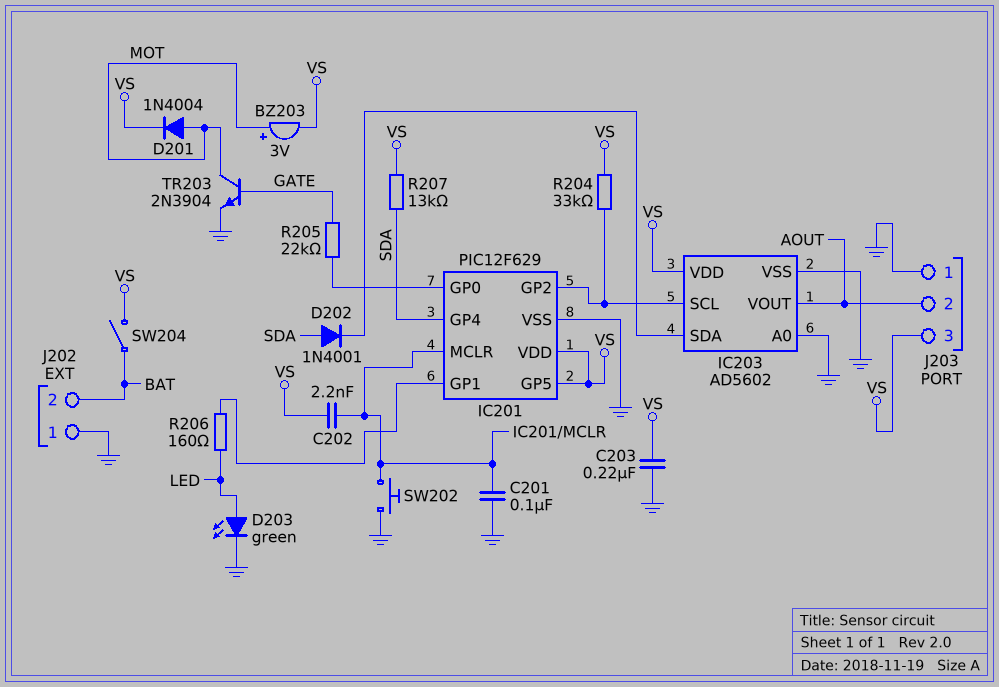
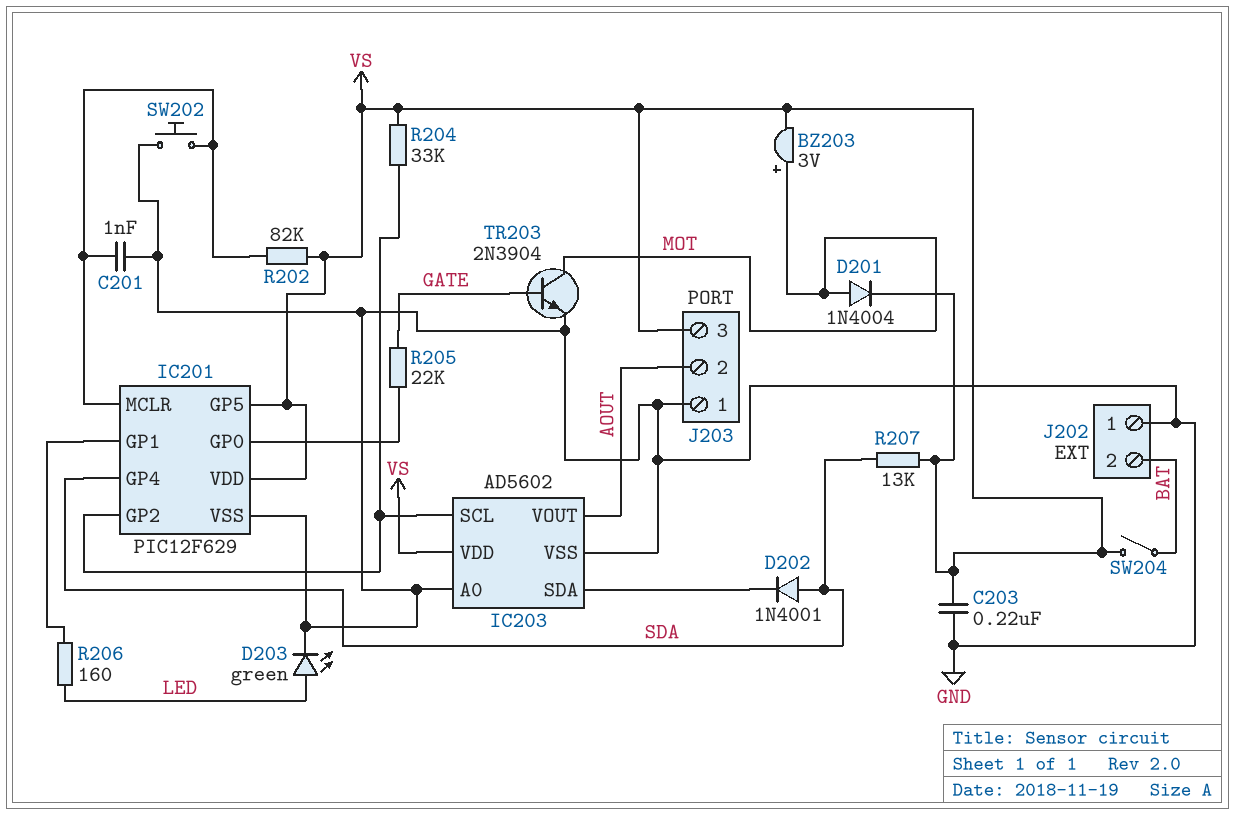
C201: 100nF (GND, IC201/MCLR) -> 1nF (GND, IC201/MCLR)
C202: 2.2nF (IC201/MCLR, VS) -> none
R202: none -> 82k (IC201/MCLR, VS)

